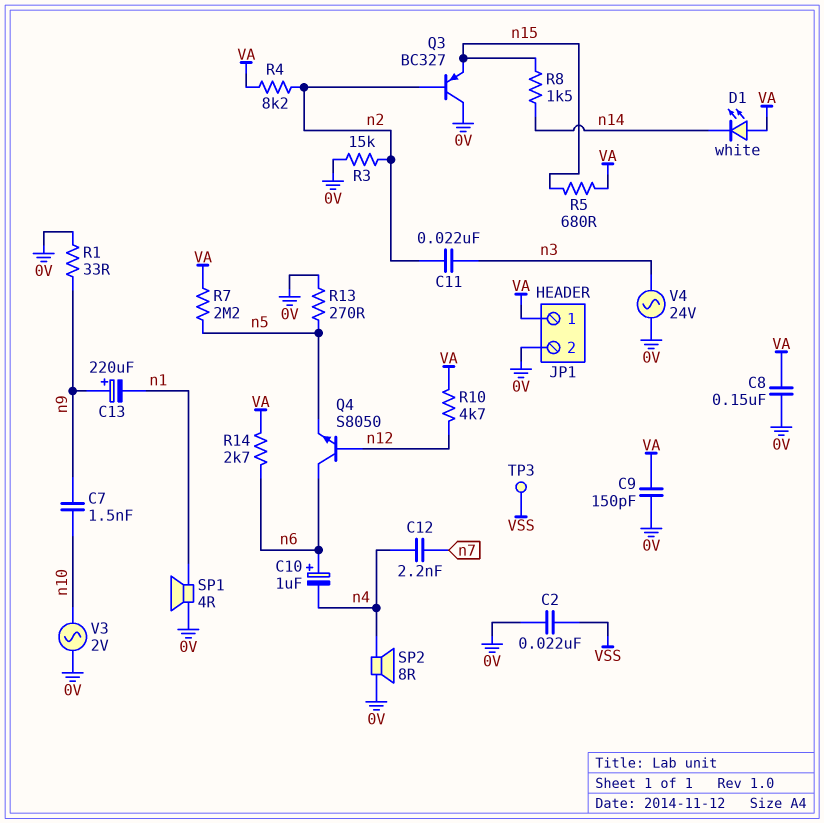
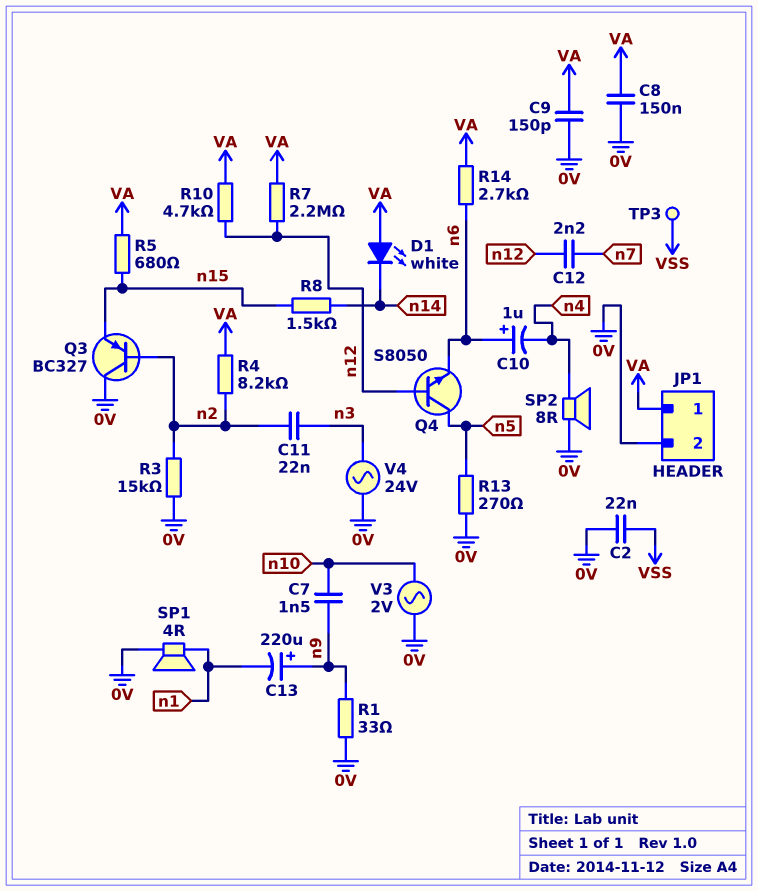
C12: 2.2nF (n4, n7) -> 2.2nF (n7, n12)
Q4: NPN S8050 (B n12, C n6, E n5) -> NPN S8050 (B n12, C n5, E n6)
R7: 2.2M (VA, n5) -> 2.2M (VA, n12)

